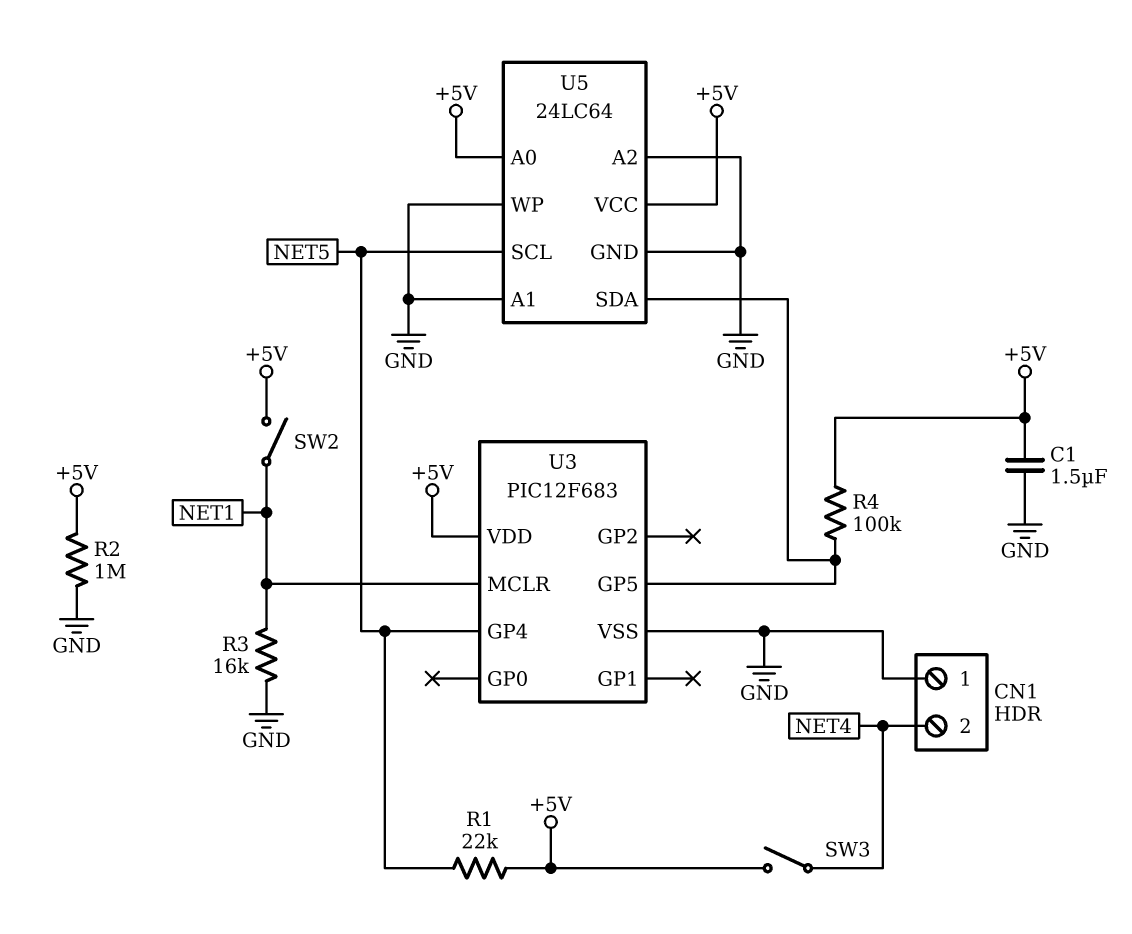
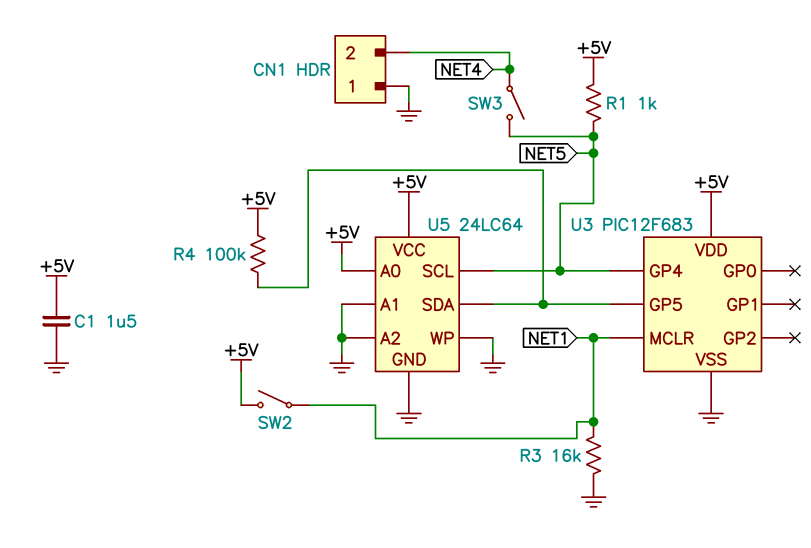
R1: 22k (+5V, NET5) -> 1k (+5V, NET5)
R2: 1M (+5V, GND) -> none
SW3: switch (+5V, NET4) -> switch (NET4, NET5)

